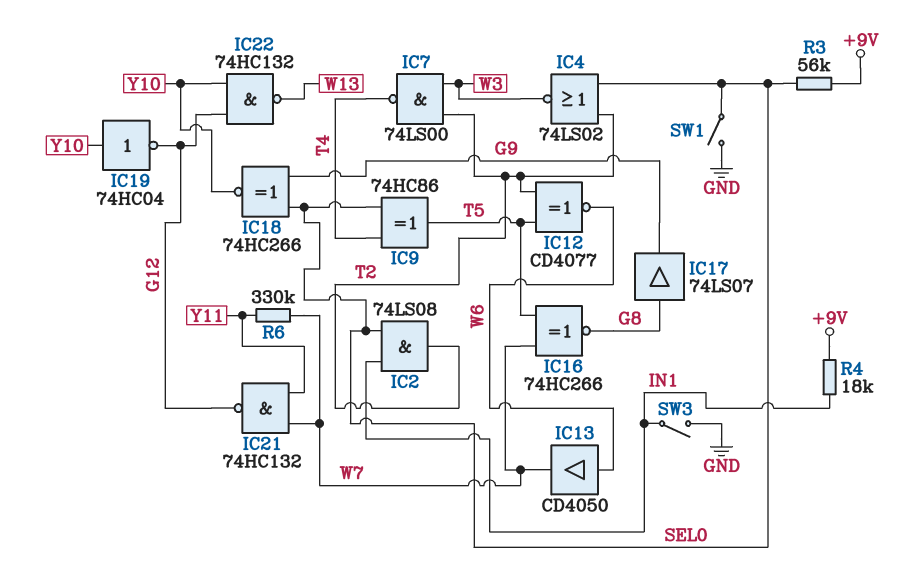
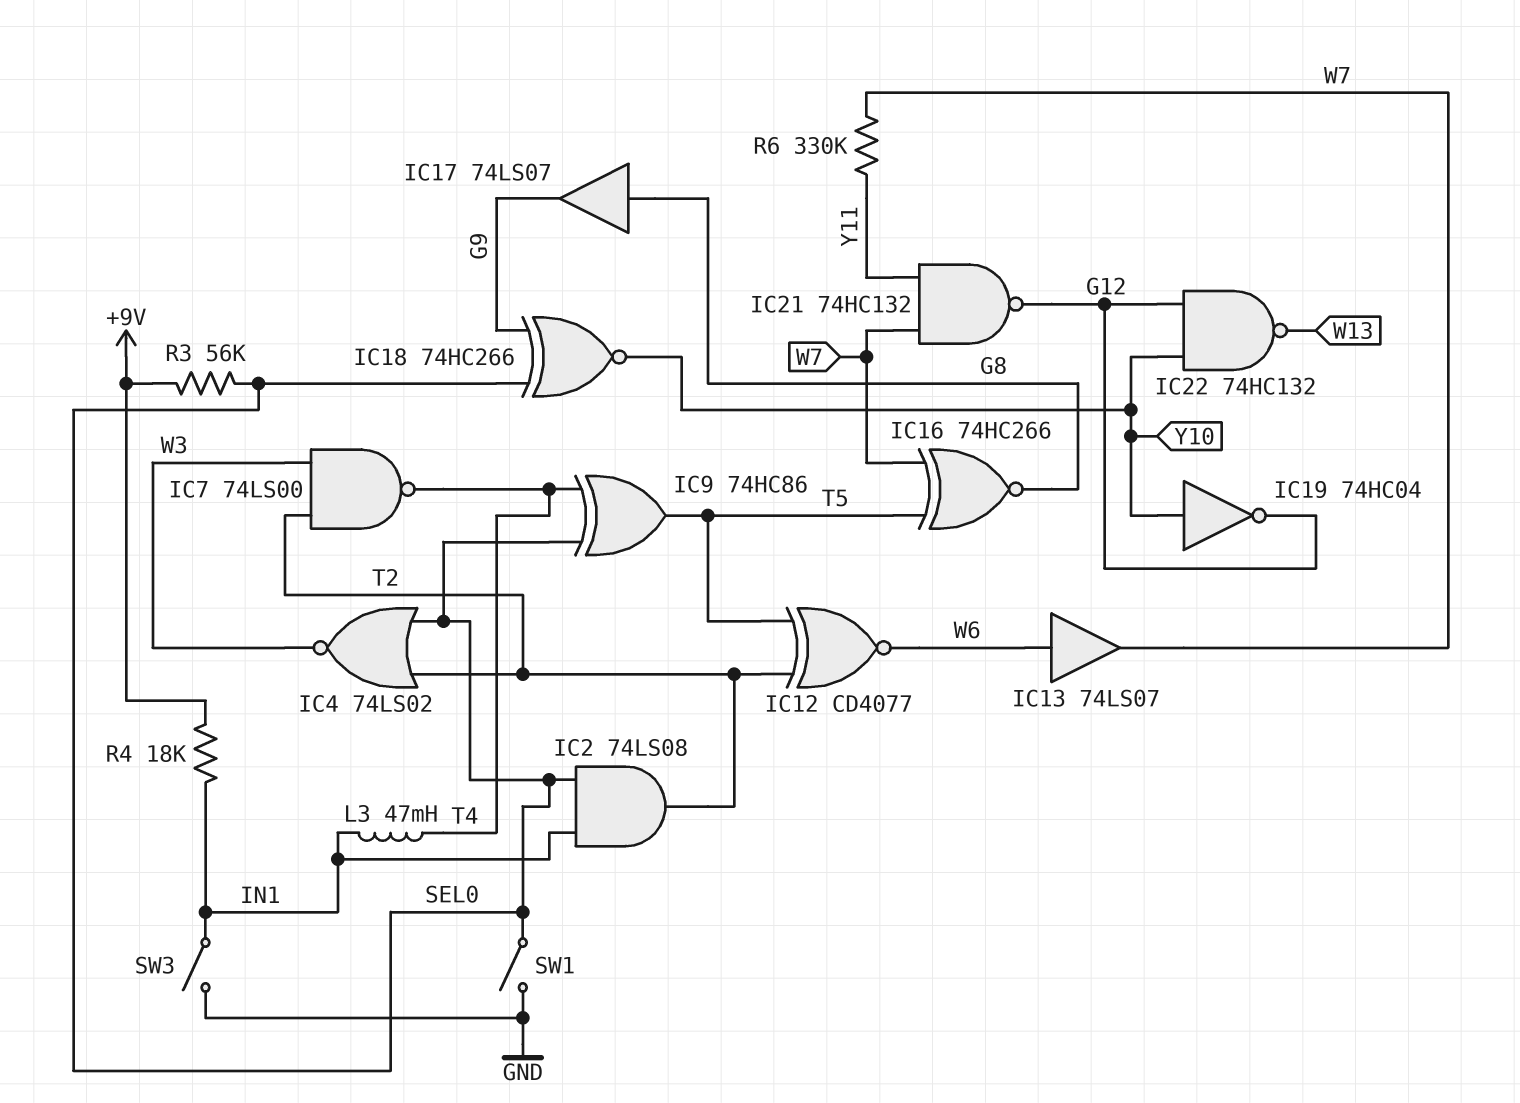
IC13: buffer CD4050 (in W6, out W7) -> buffer 74LS07 (in W6, out W7)
L3: none -> 47mH (IN1, T4)

